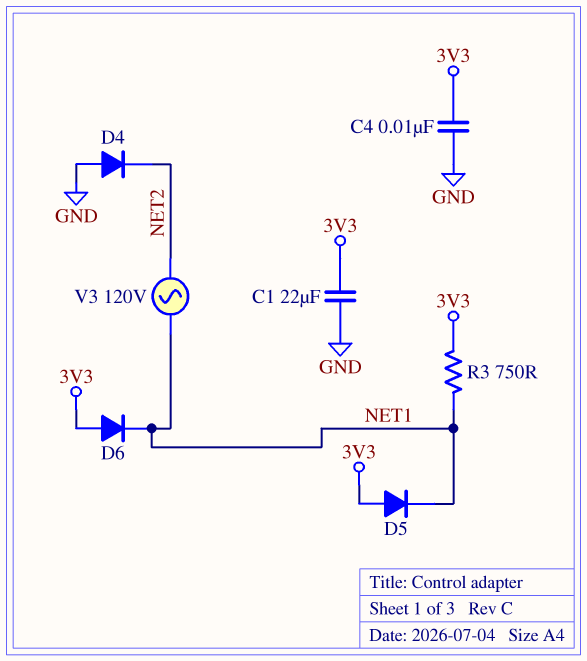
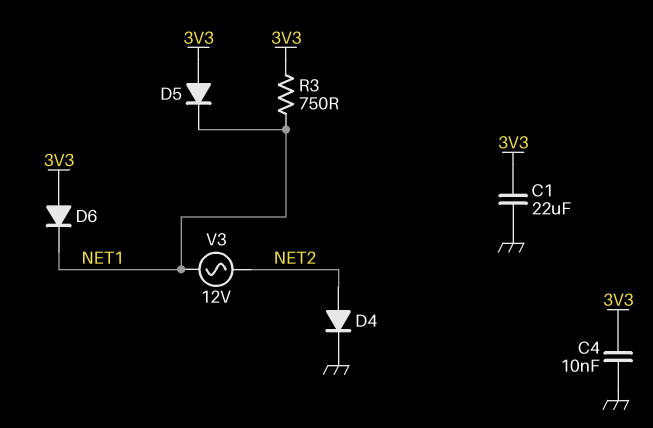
D4: diode (A GND, K NET2) -> diode (A NET2, K GND)
V3: AC 120V (NET1, NET2) -> AC 12V (NET1, NET2)

